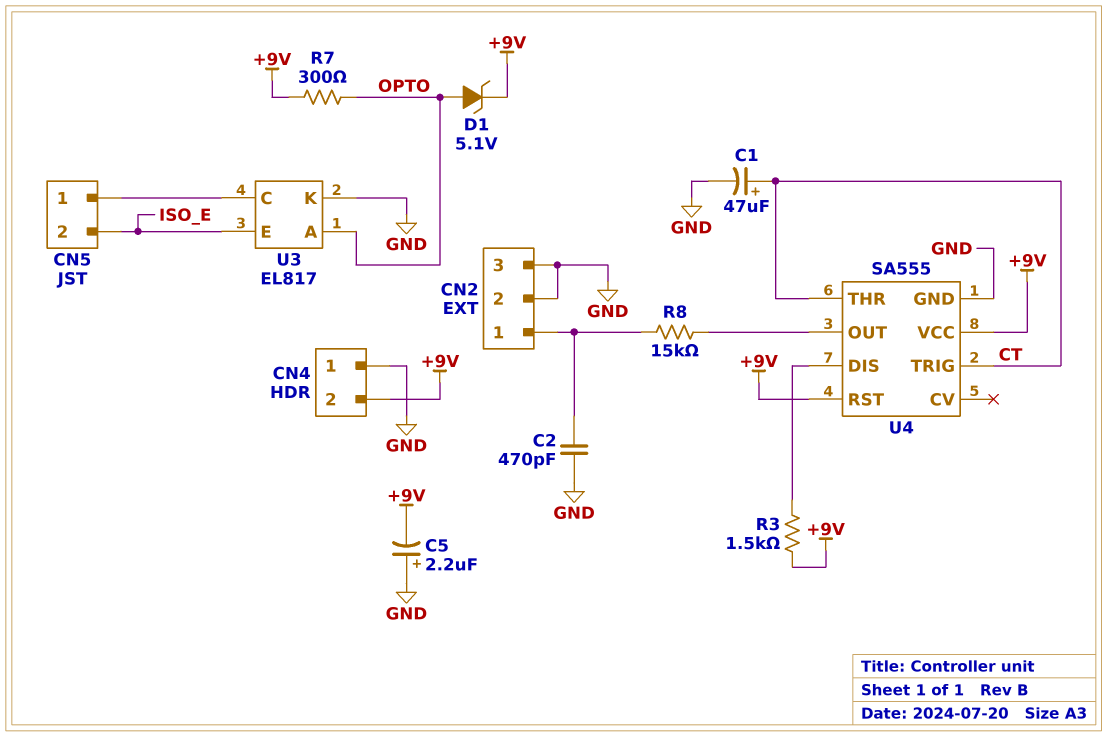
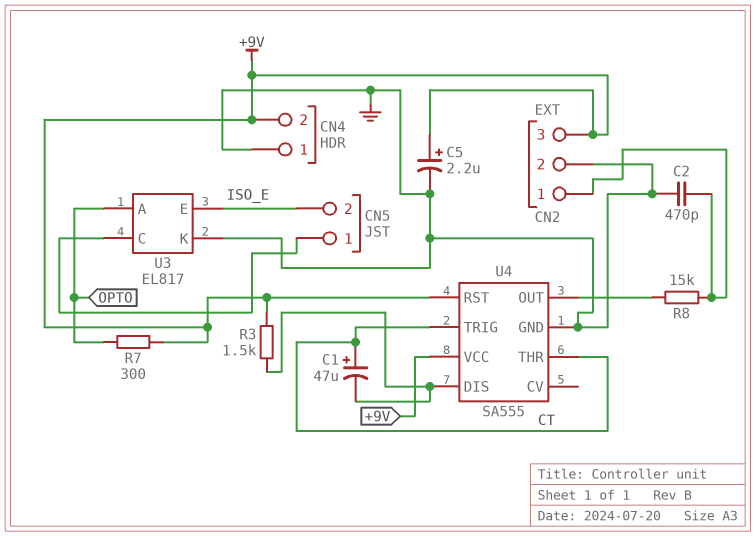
C1: 47uF (plus CT, minus GND) -> 47uF (plus CT, minus U4/DIS)
C5: 2.2uF (plus GND, minus +9V) -> 2.2uF (plus +9V, minus GND)
CN2 pin 3: GND -> +9V
D1: zener 5.1V (A OPTO, K +9V) -> none

